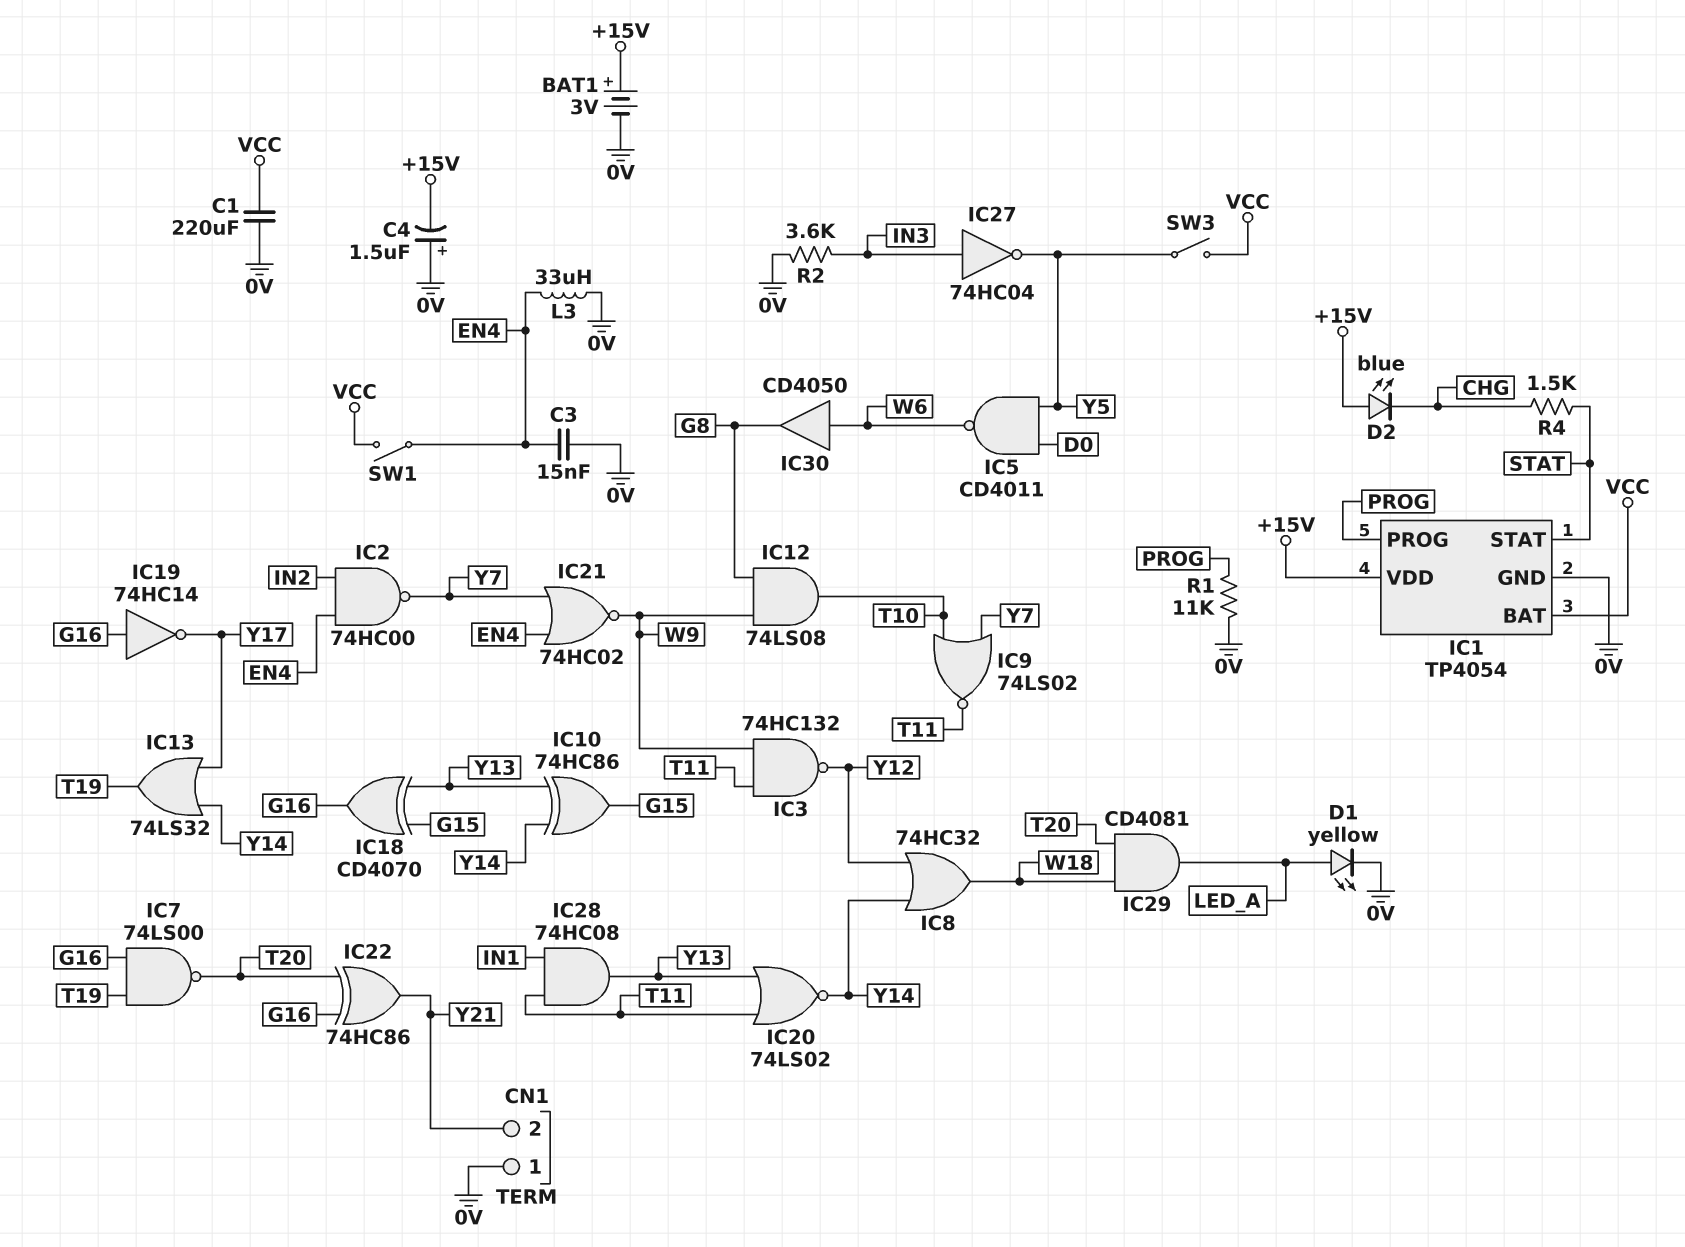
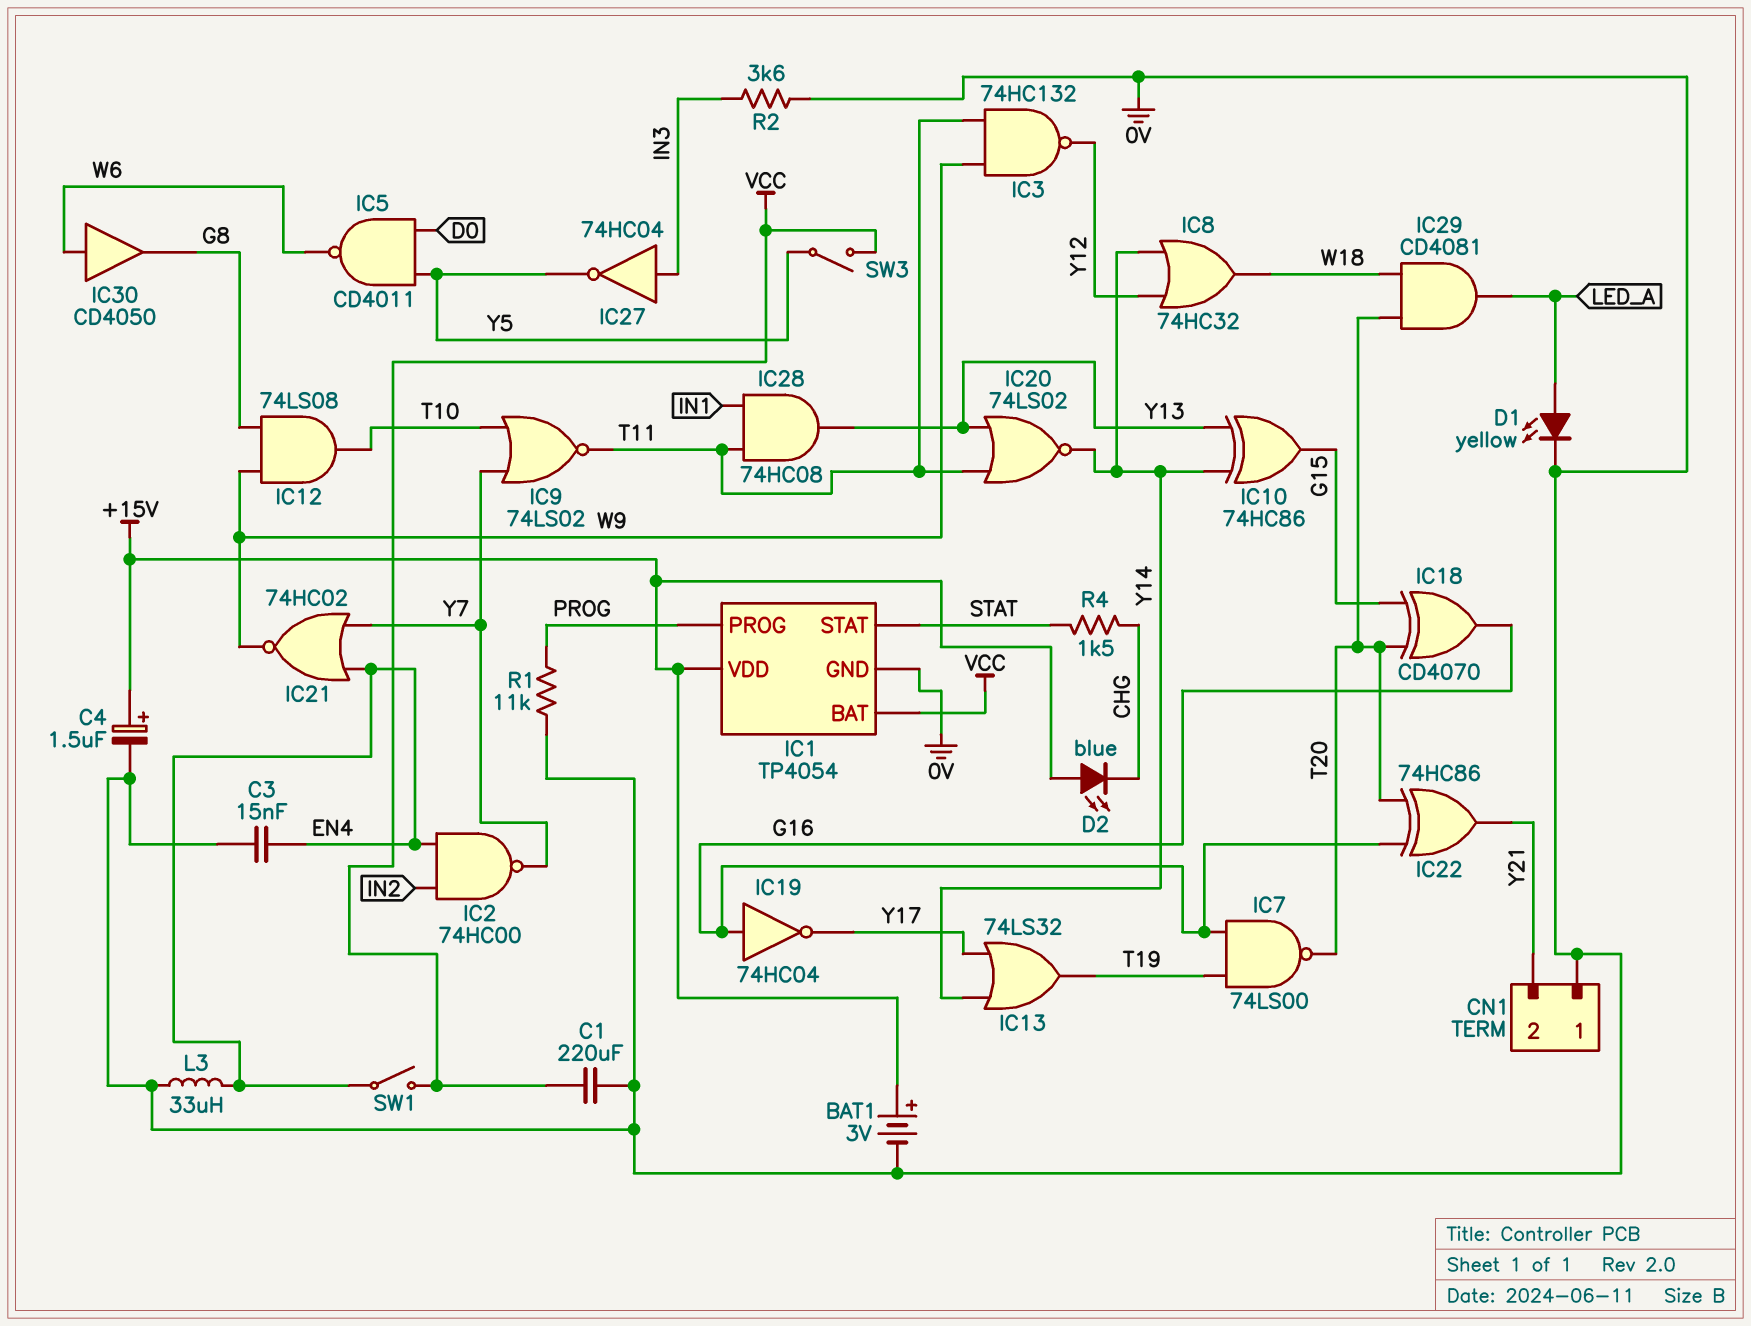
C4: 1.5uF (plus 0V, minus +15V) -> 1.5uF (plus +15V, minus 0V)
IC18: XOR CD4070 (in G15, in Y13, out G16) -> XOR CD4070 (in G15, in T20, out G16)
IC19: NOT 74HC14 (in G16, out Y17) -> NOT 74HC04 (in G16, out Y17)

